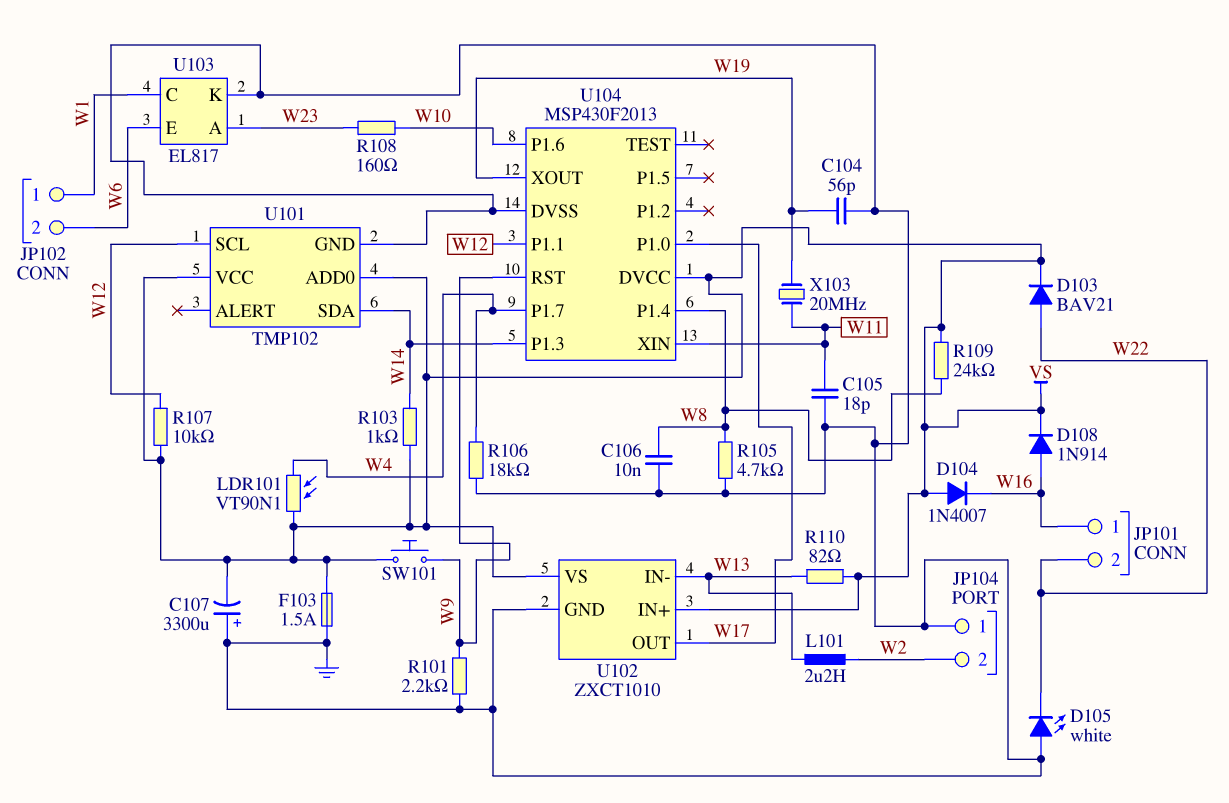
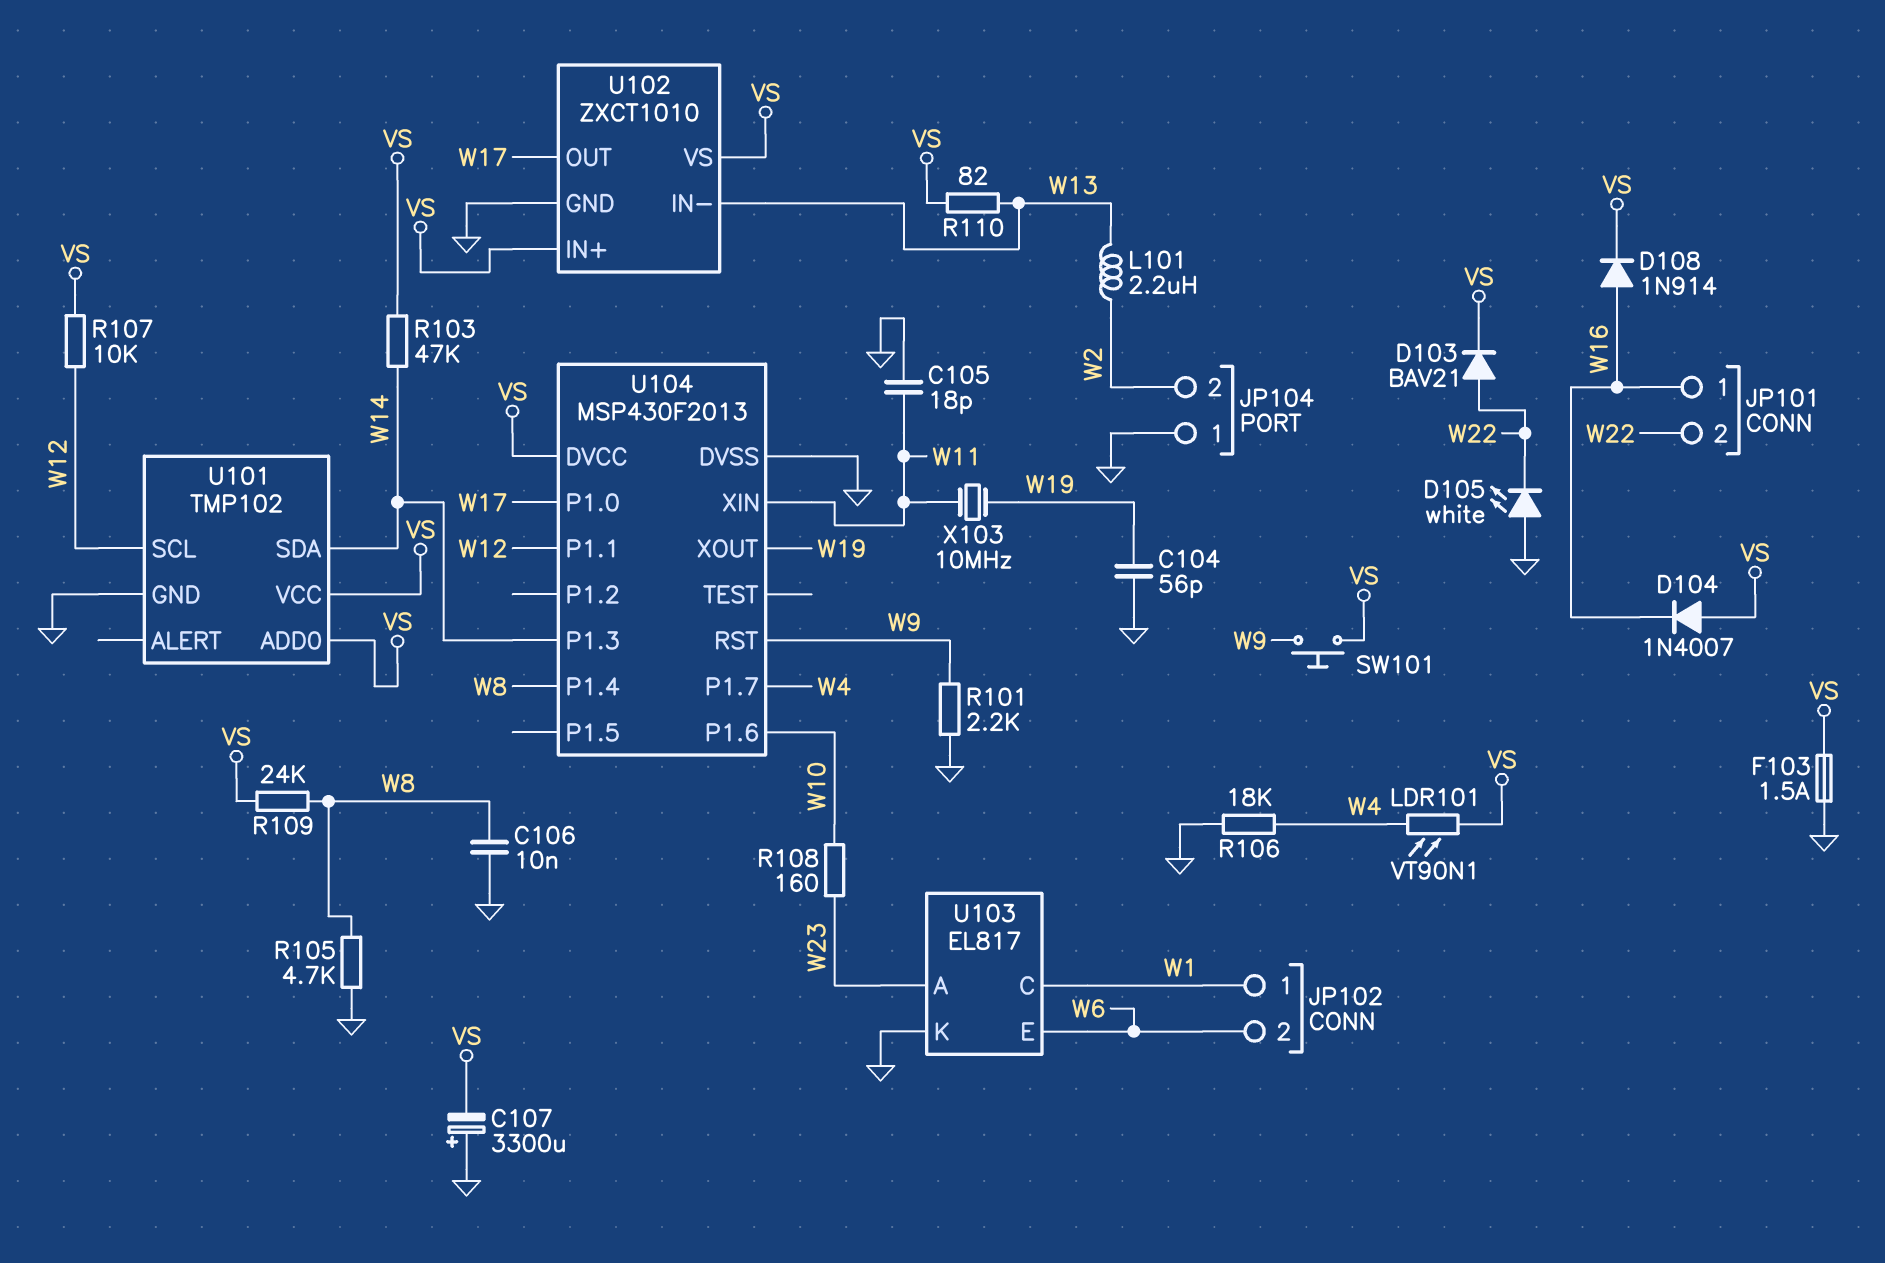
R103: 1k (VS, W14) -> 47k (VS, W14)
X103: 20MHz (W11, W19) -> 10MHz (W11, W19)

